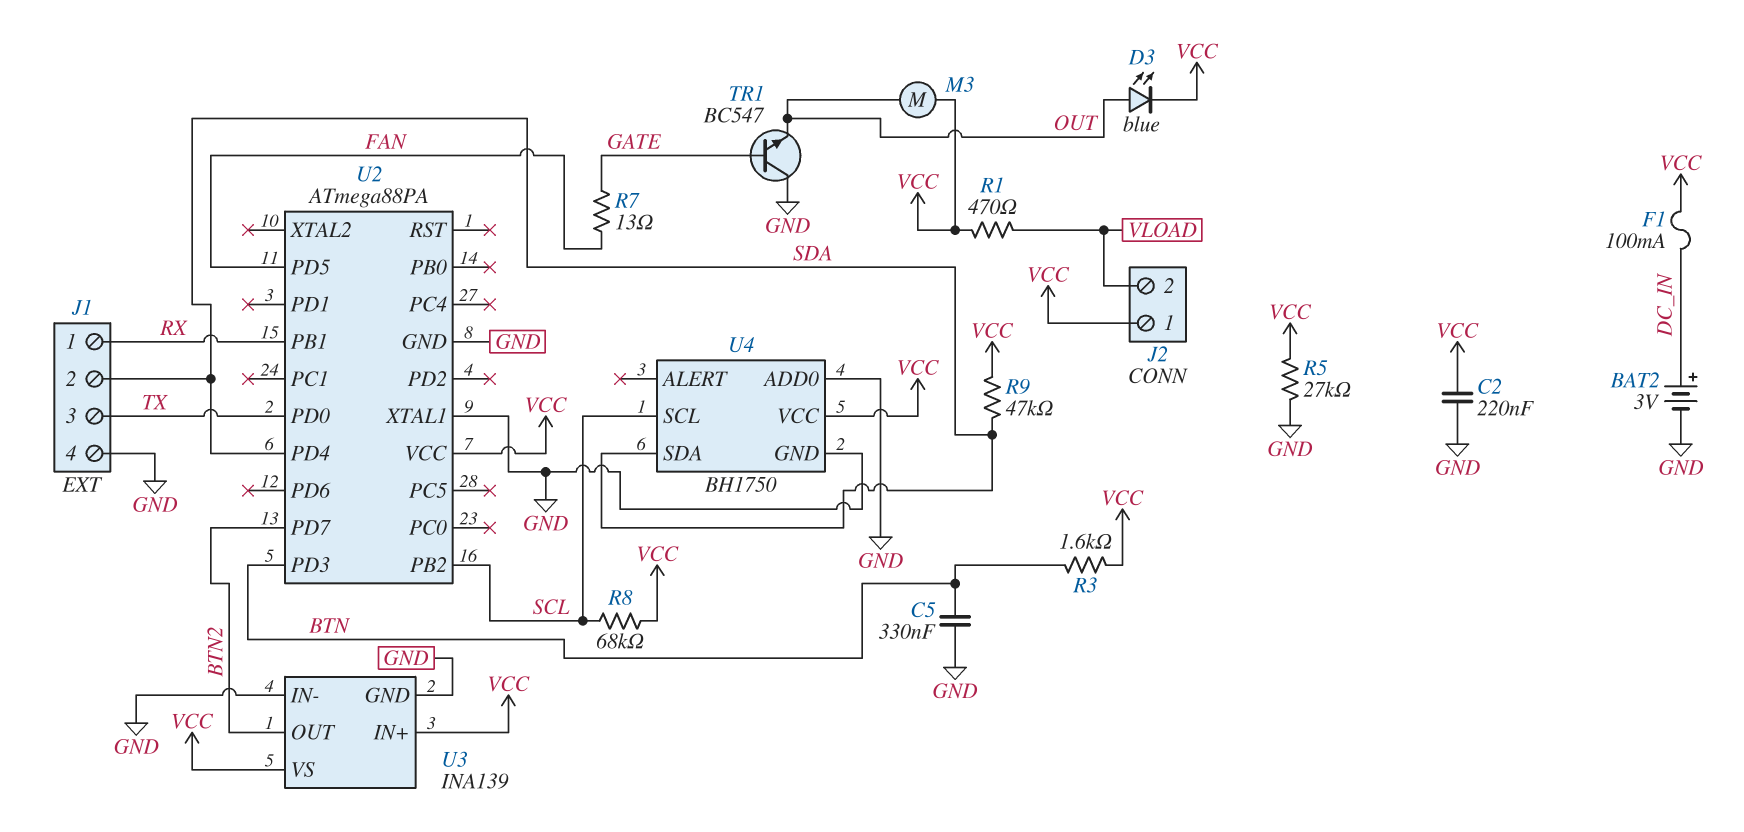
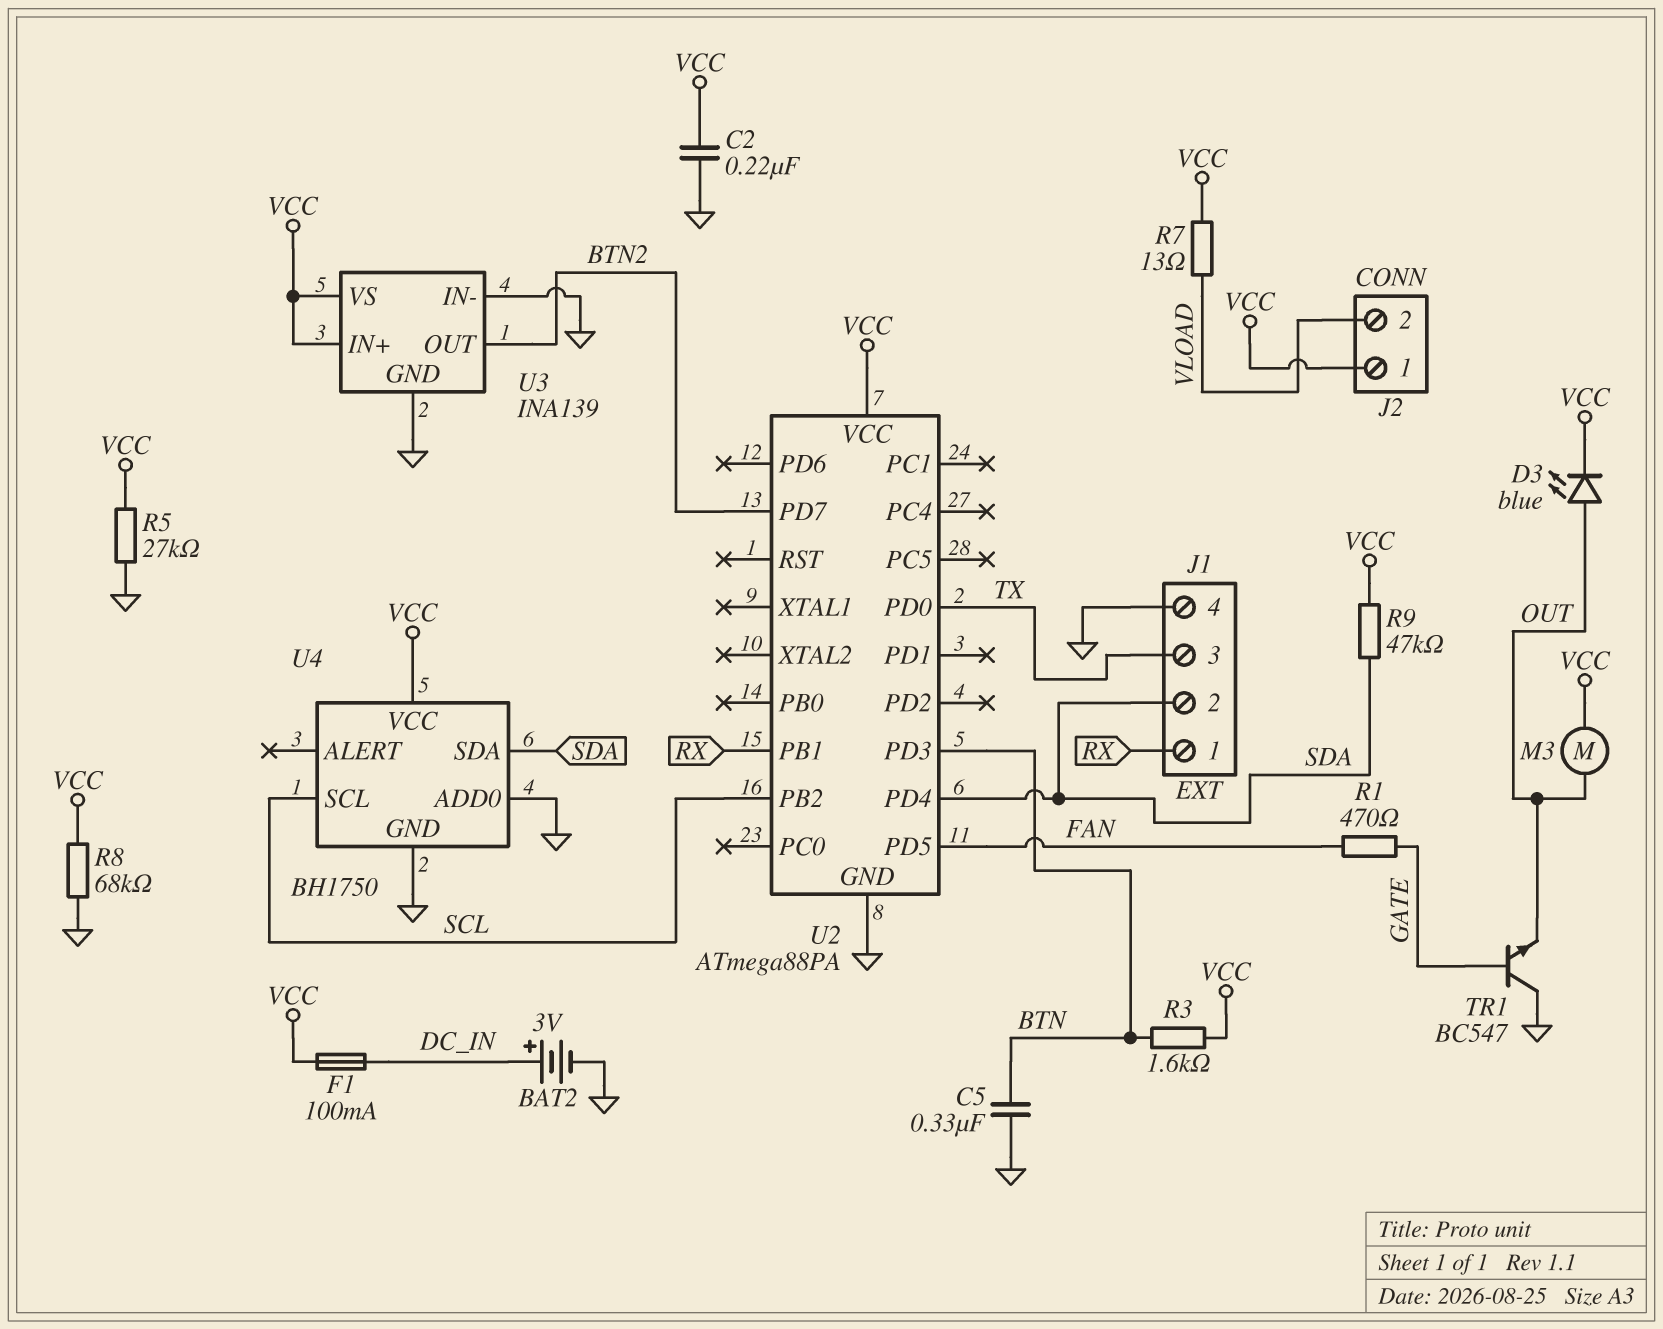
R1: 470 (VCC, VLOAD) -> 470 (FAN, GATE)
R7: 13 (FAN, GATE) -> 13 (VCC, VLOAD)
R8: 68k (SCL, VCC) -> 68k (GND, VCC)
U2 pin XTAL1: GND -> none

